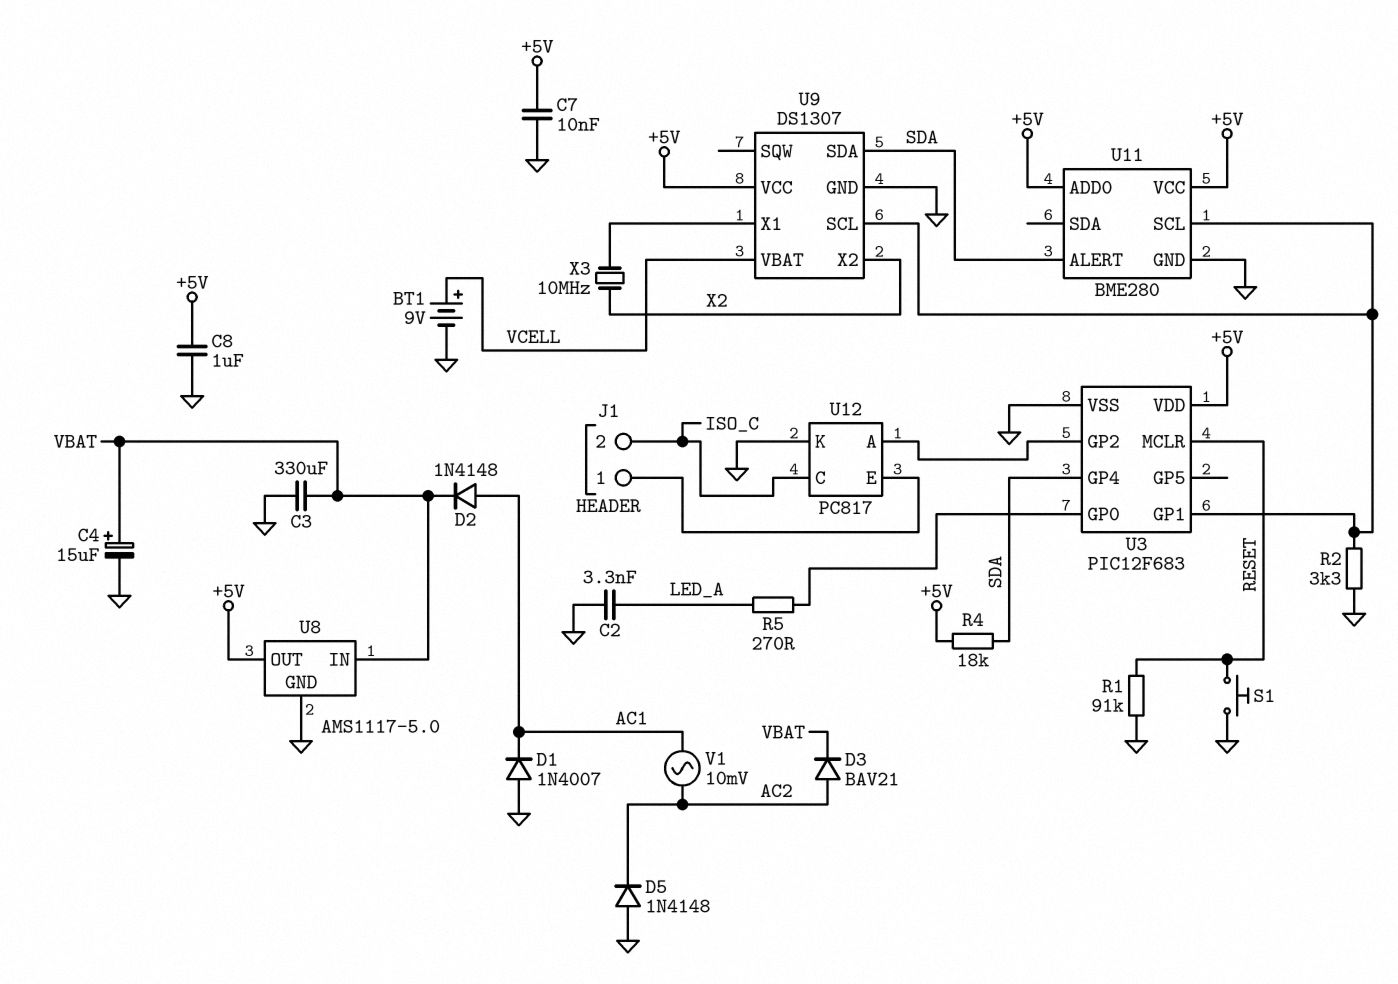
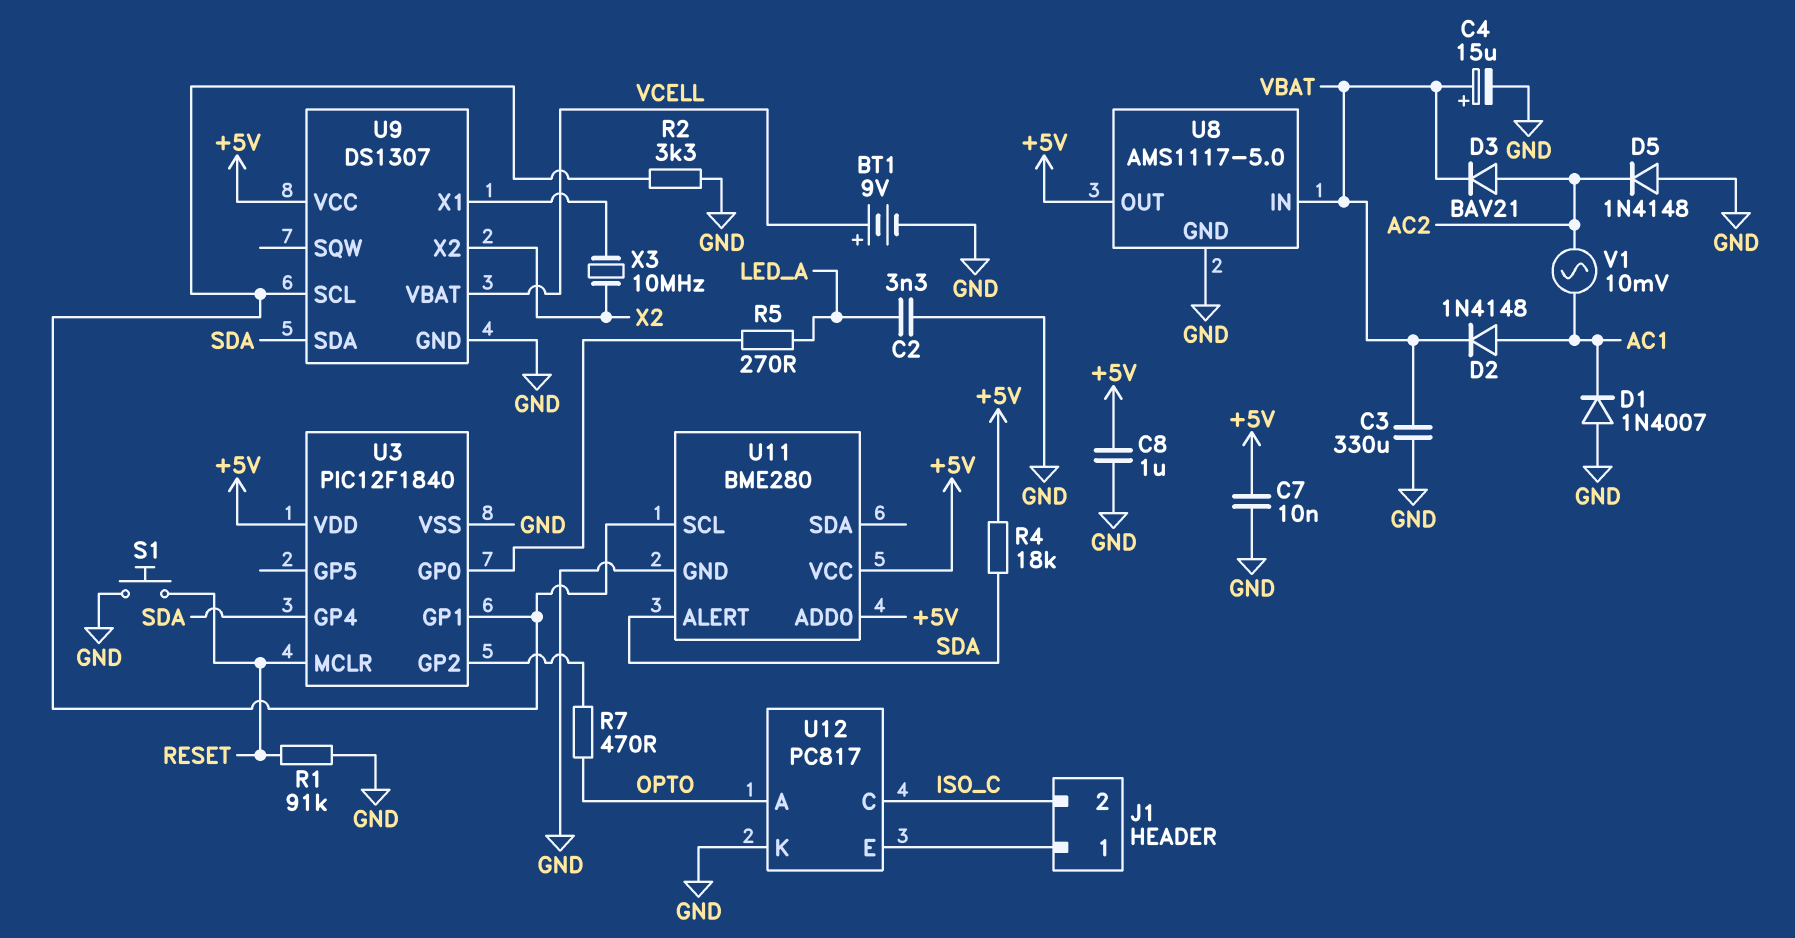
R7: none -> 470 (OPTO, U3/GP2)
U3: PIC12F683 -> PIC12F1840
U12 pin A: U3/GP2 -> OPTO

